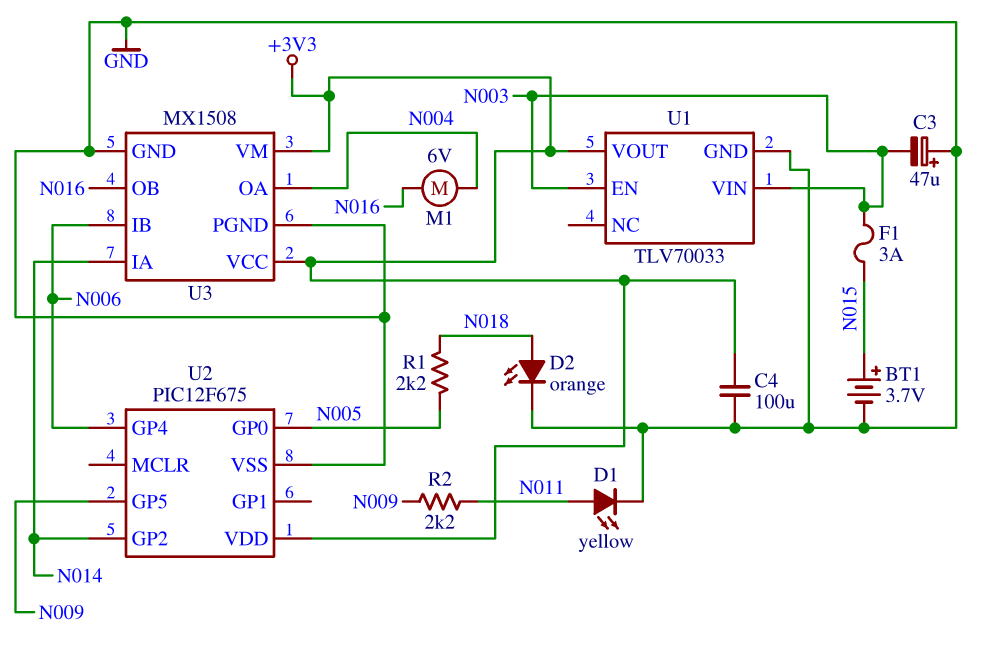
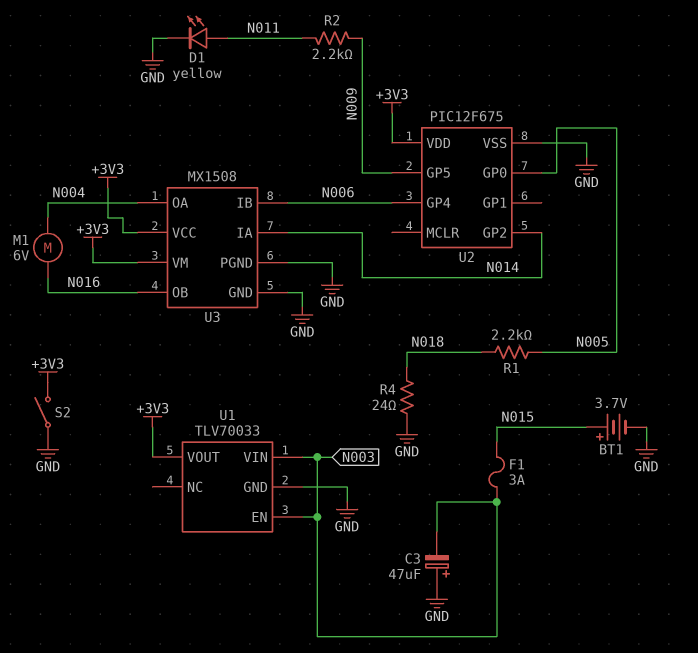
C4: 100uF (+3V3, GND) -> none
D2: LED orange (A N018, K GND) -> none
R4: none -> 24 (GND, N018)
S2: none -> switch (+3V3, GND)

